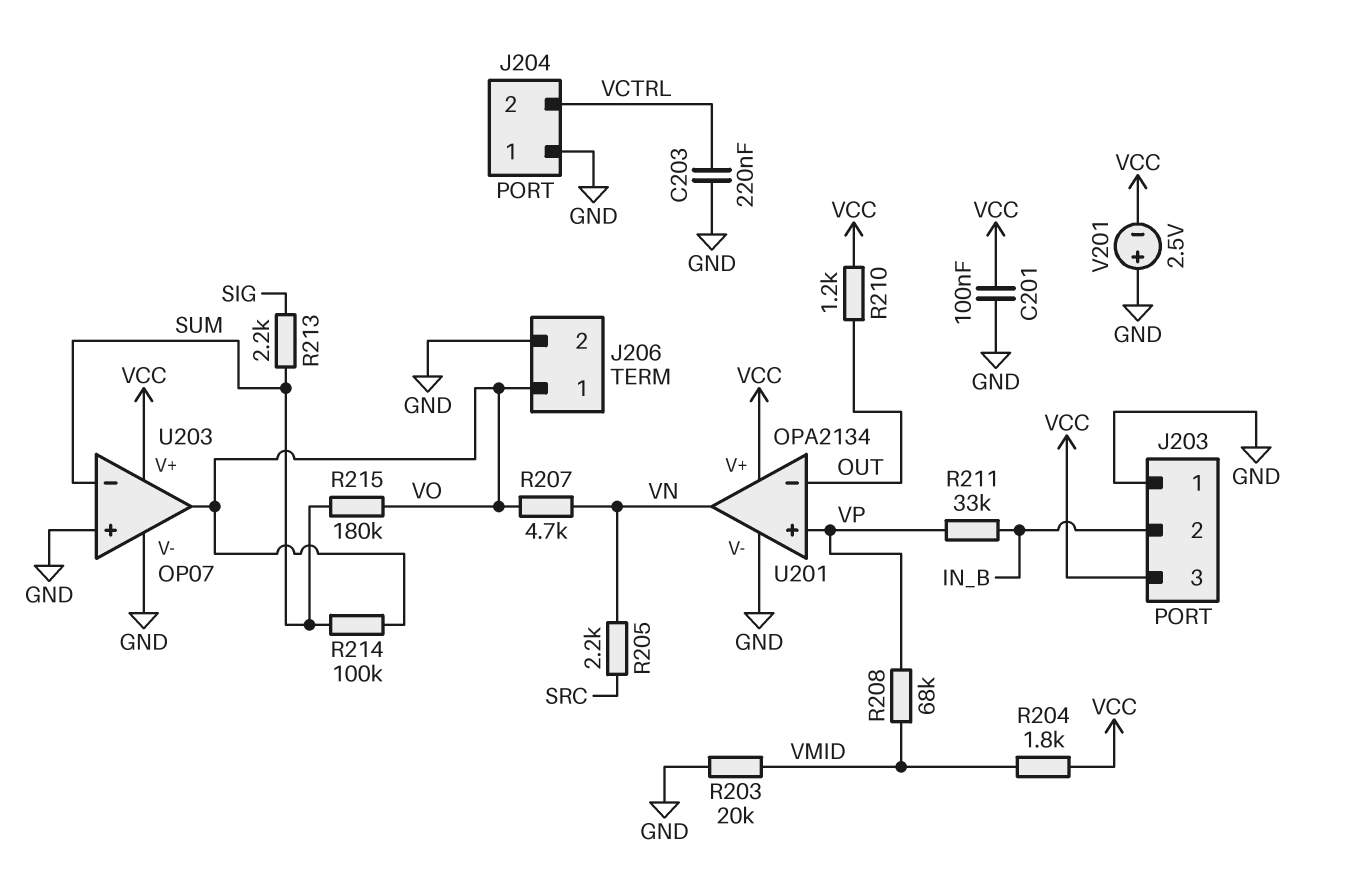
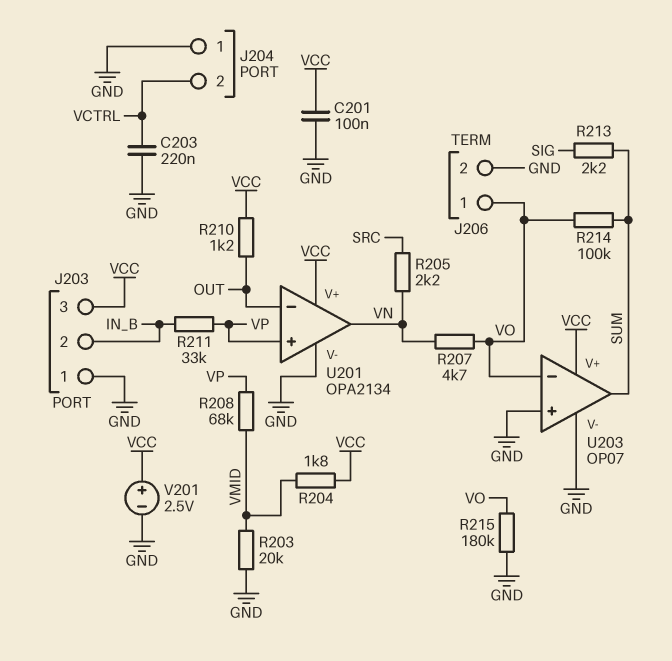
R215: 180k (SUM, VO) -> 180k (GND, VO)
U203 pin in-: SUM -> VO
U203 pin out: VO -> SUM
V201: 2.5V (plus GND, minus VCC) -> 2.5V (plus VCC, minus GND)

